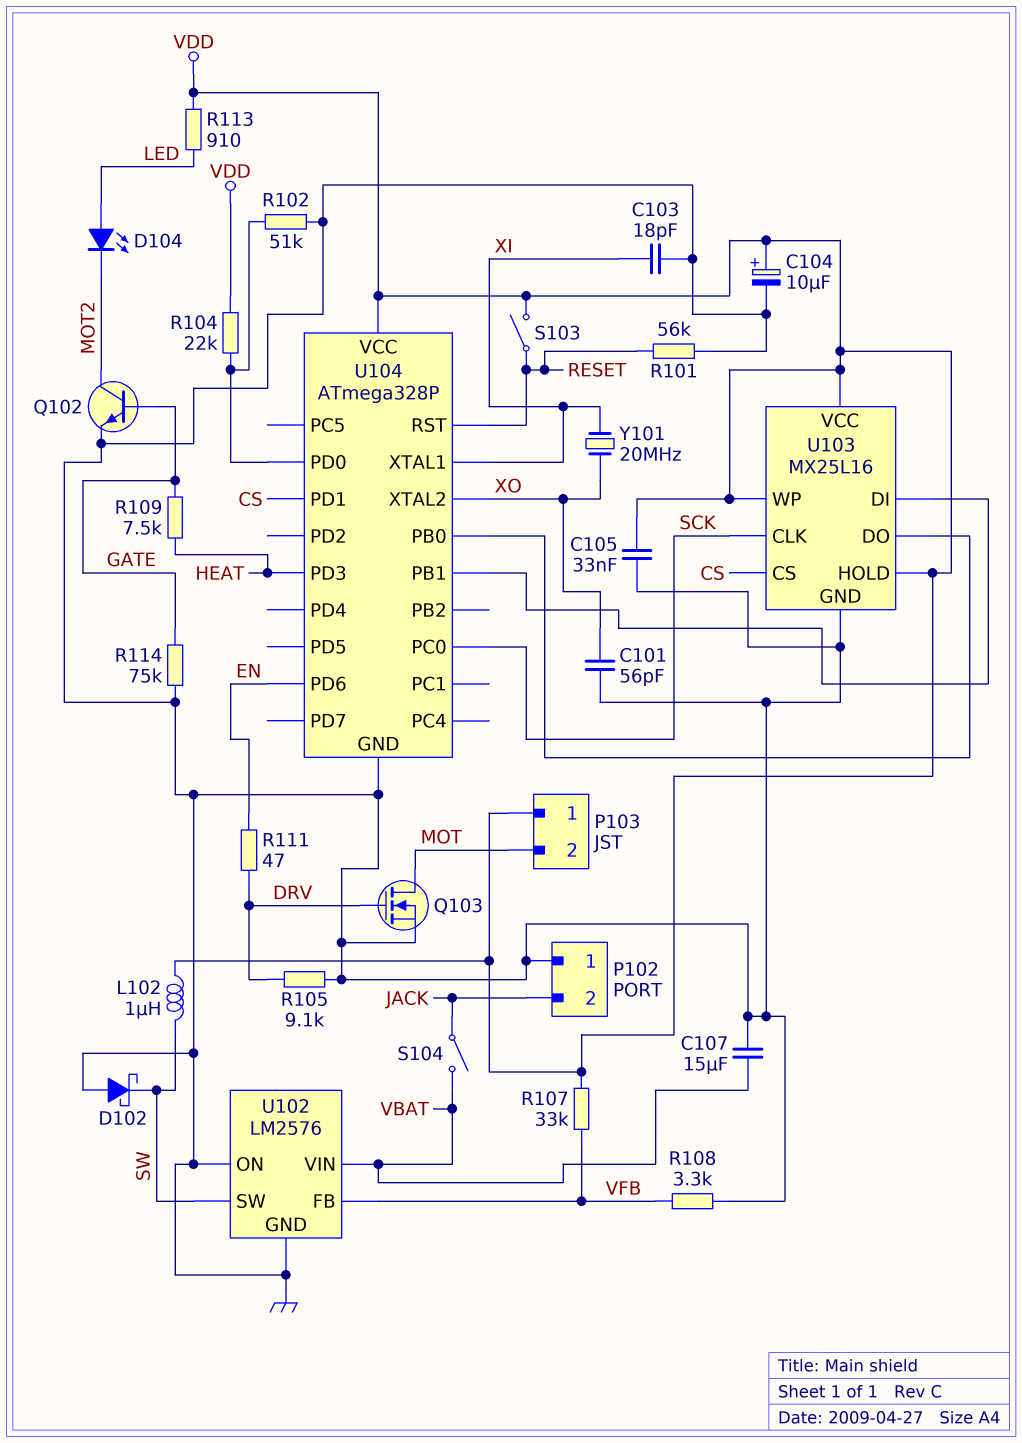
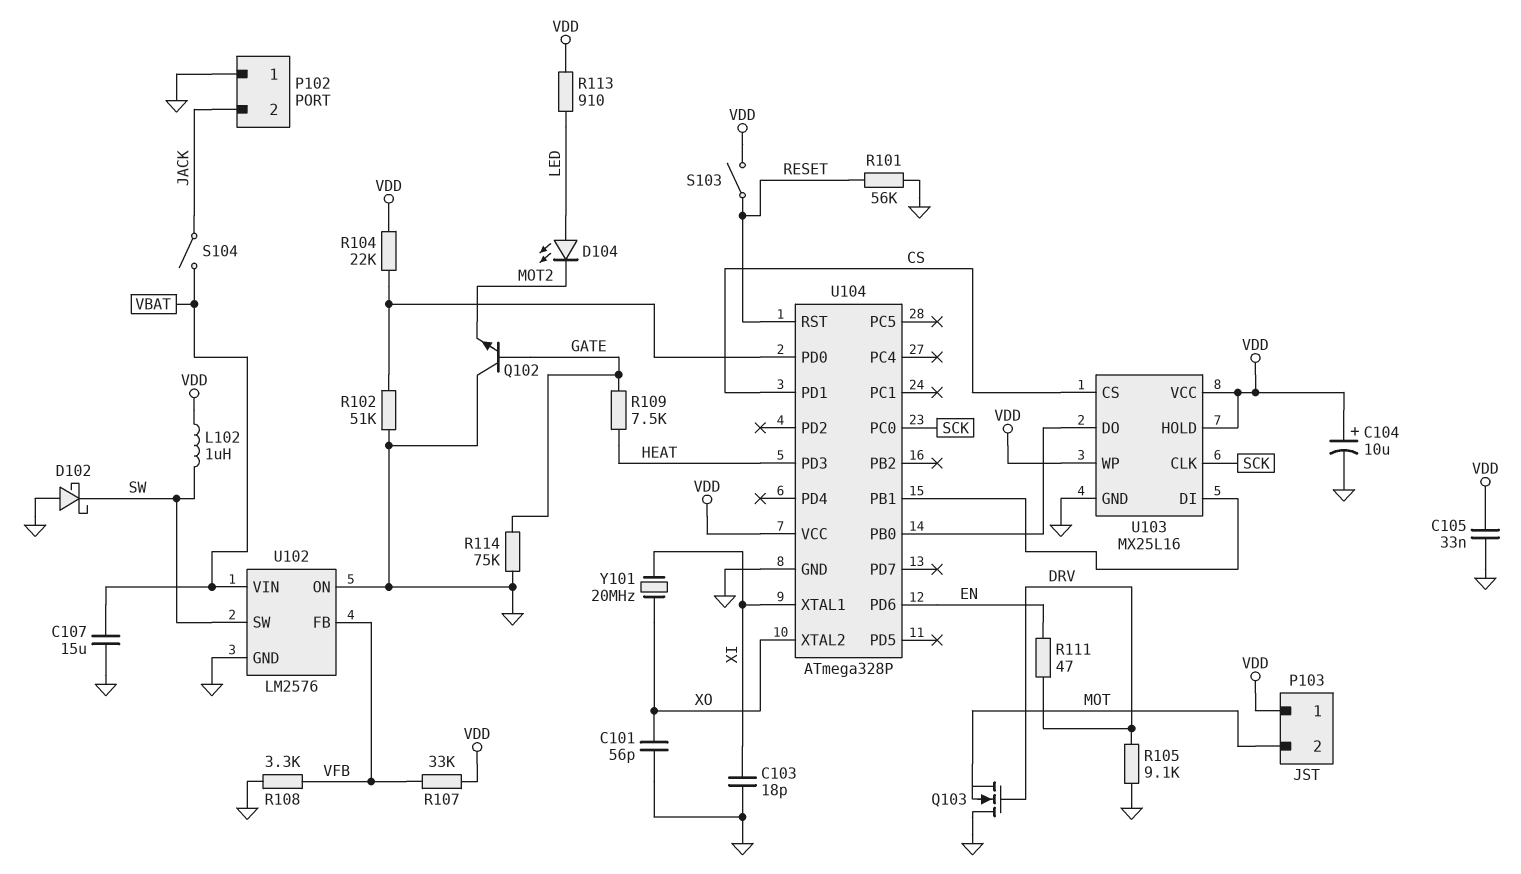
Q102: NPN (B GATE, C MOT2, E GND) -> NPN (B GATE, C GND, E MOT2)
Q103: NMOS (G DRV, D MOT, S GND) -> NMOS (G DRV, D GND, S MOT)

